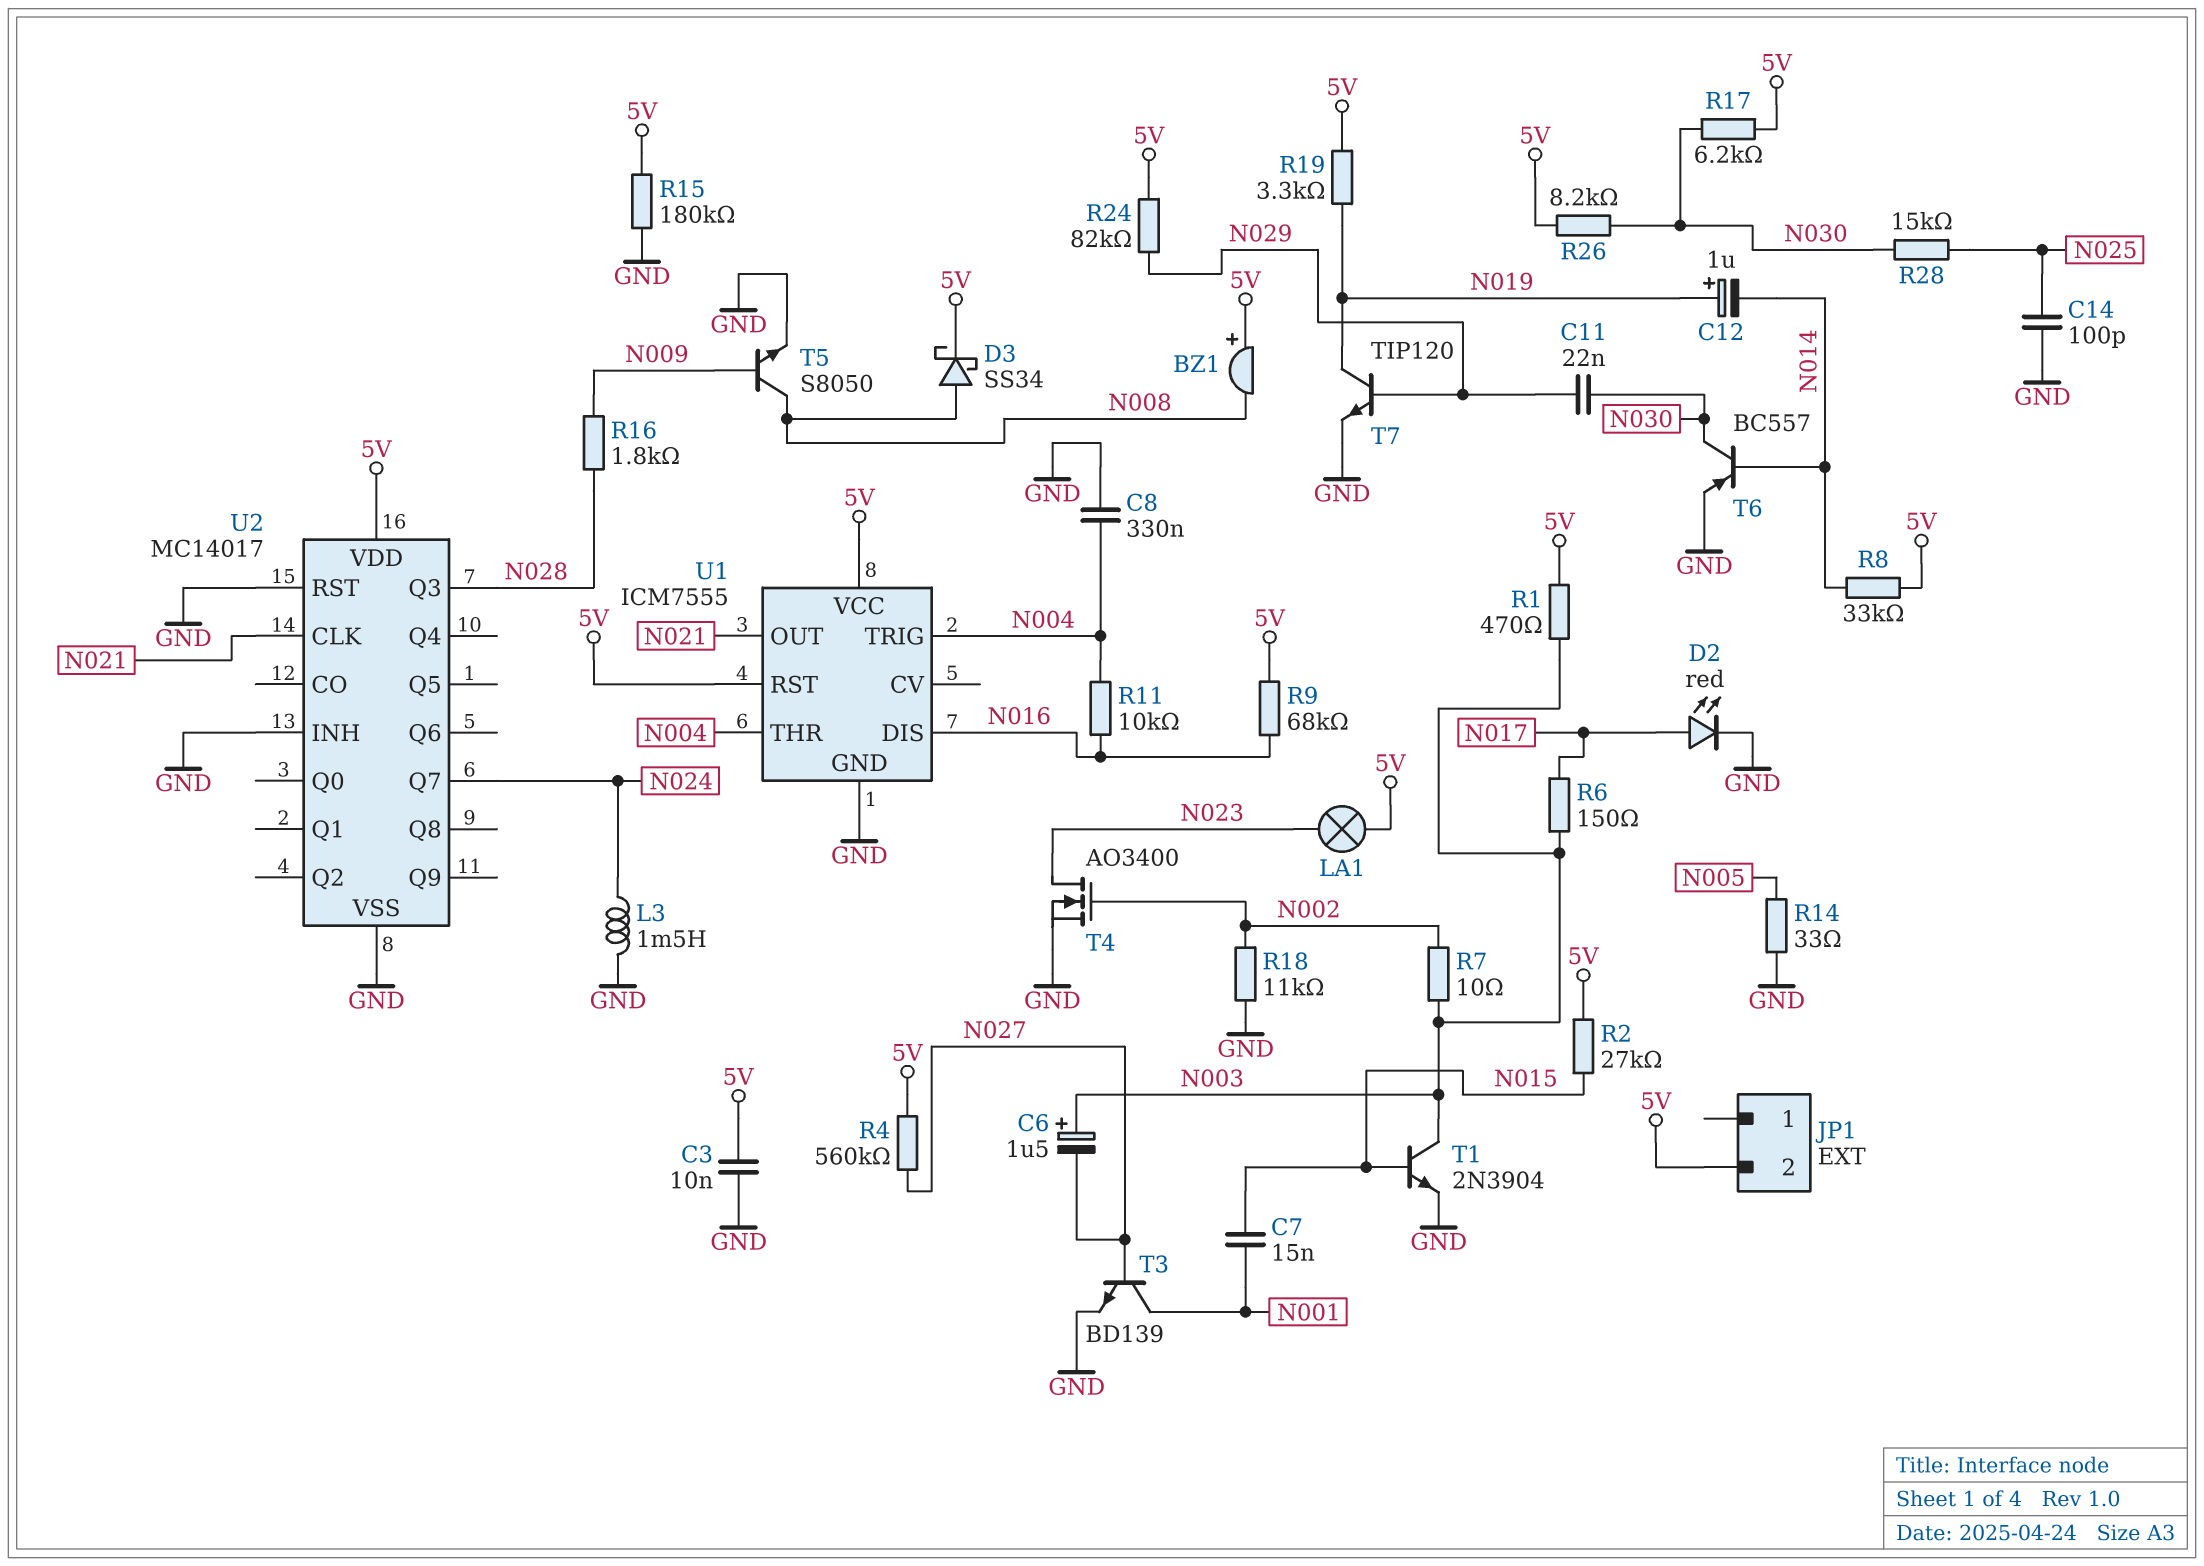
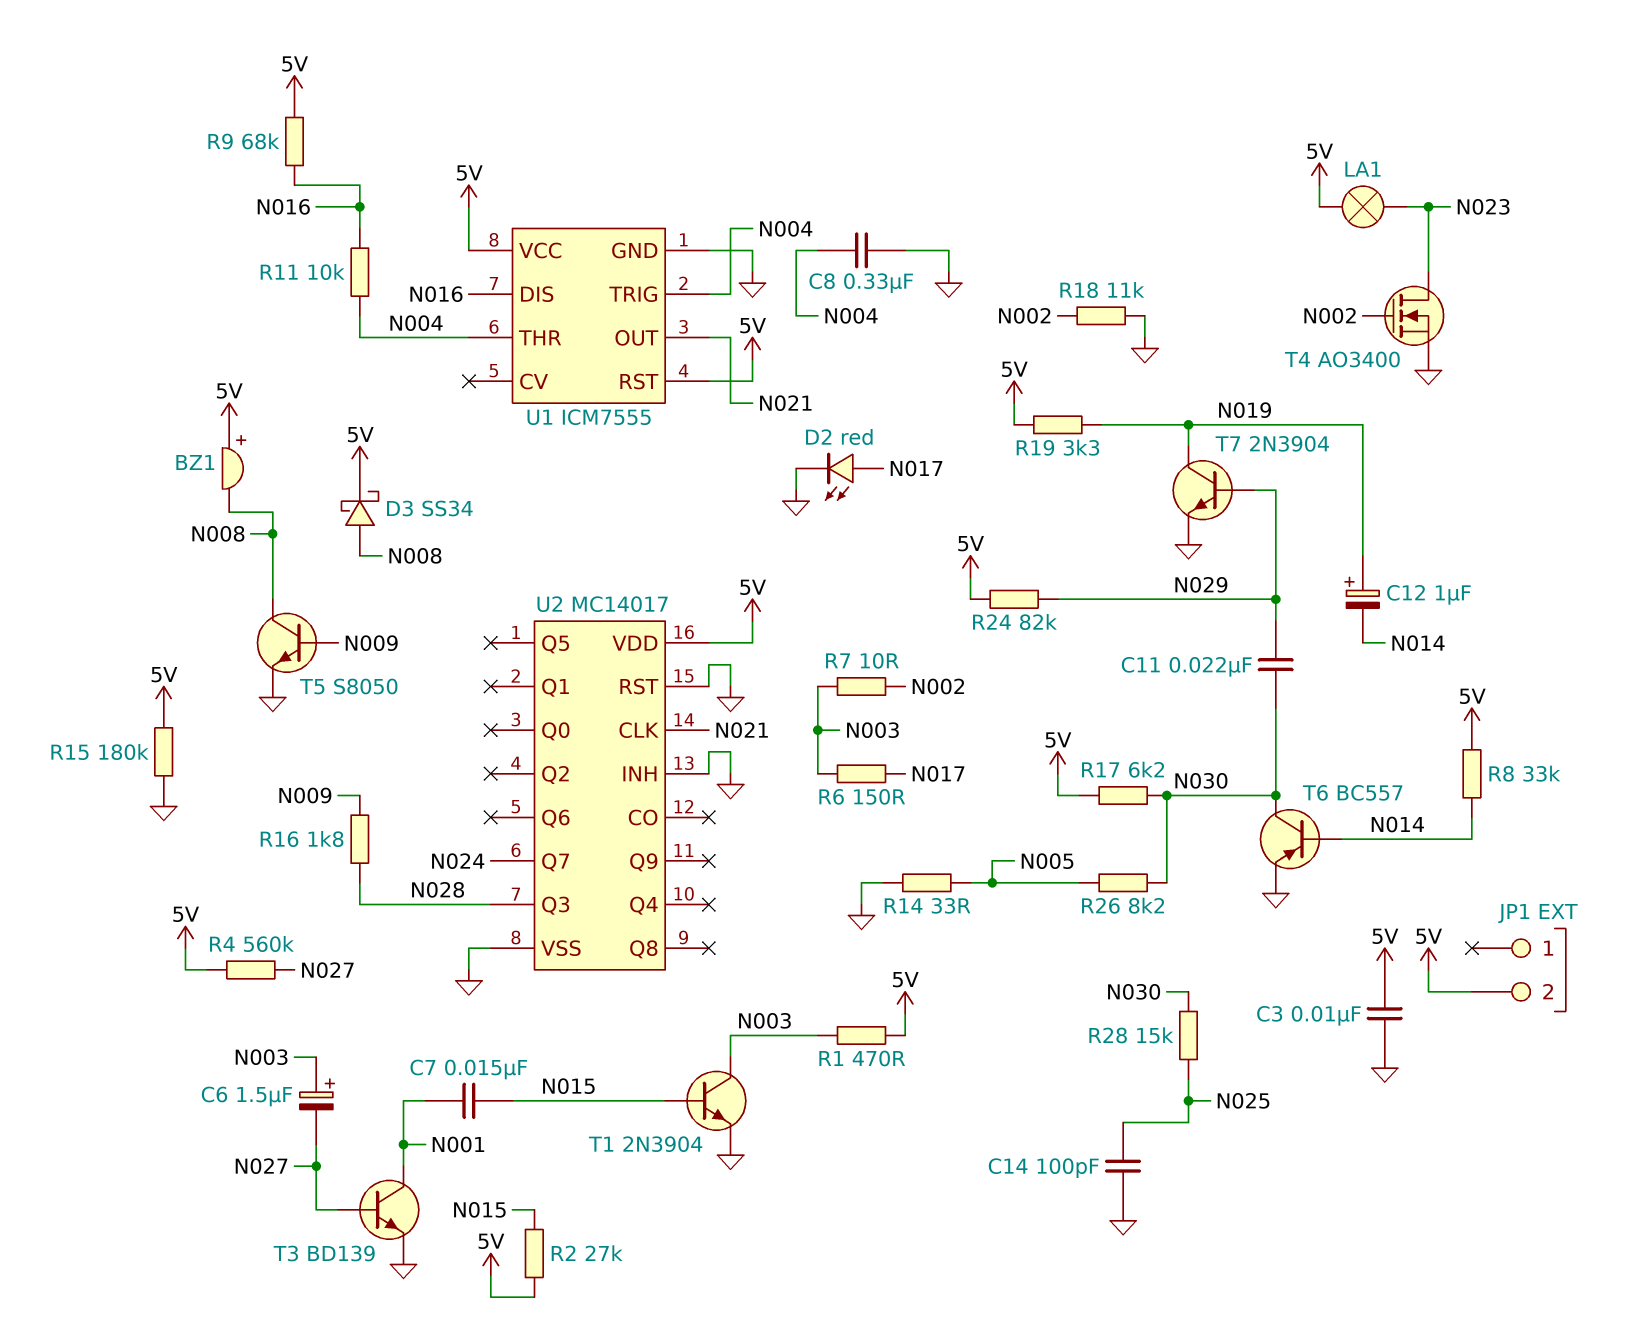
L3: 1.5mH (GND, N024) -> none
R26: 8.2k (5V, N030) -> 8.2k (N005, N030)
T7: NPN TIP120 (B N029, C N019, E GND) -> NPN 2N3904 (B N029, C N019, E GND)

